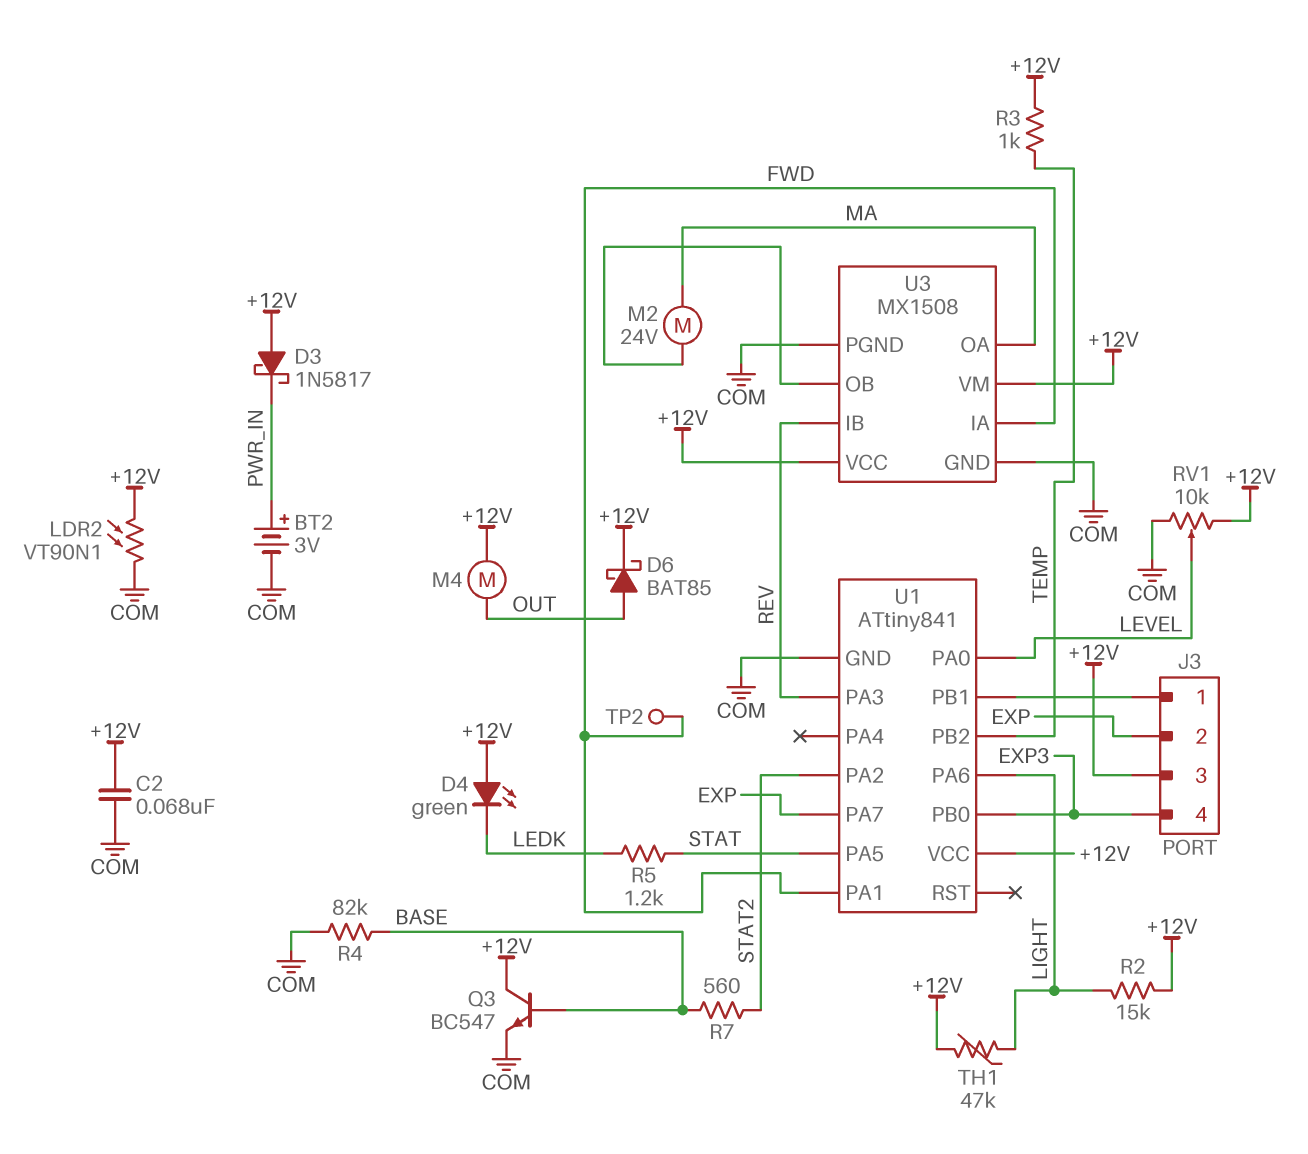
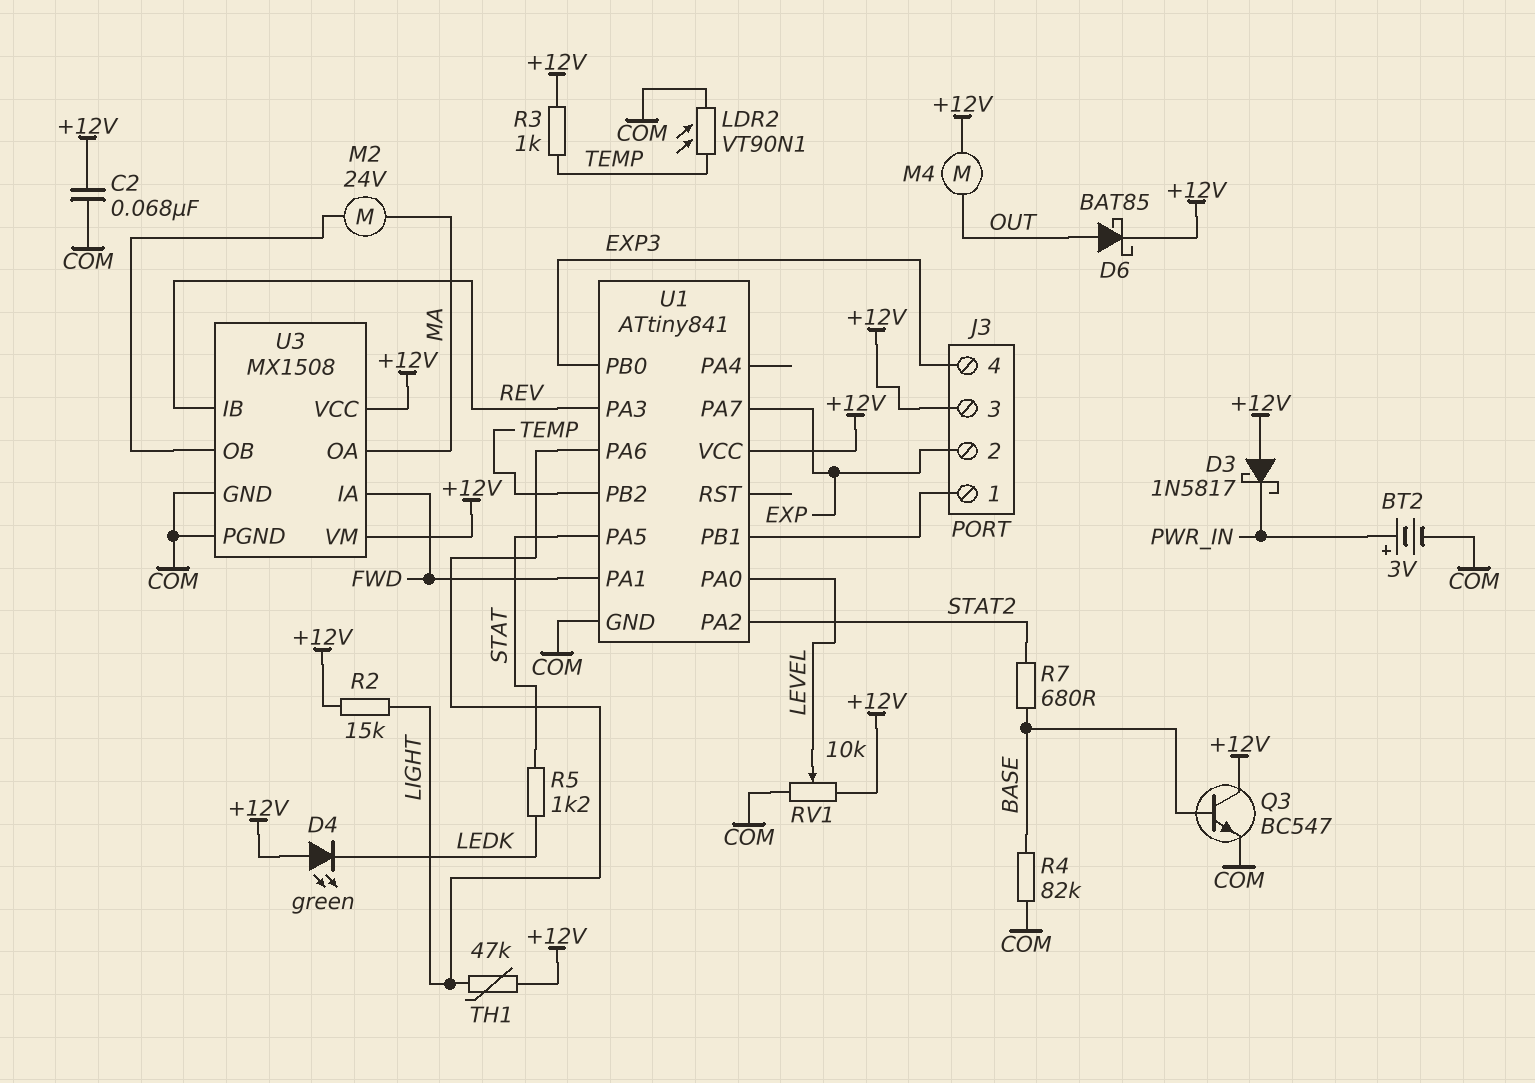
LDR2: VT90N1 (+12V, COM) -> VT90N1 (COM, TEMP)
R7: 560 (BASE, STAT2) -> 680 (BASE, STAT2)
TP2: test point (FWD) -> none

